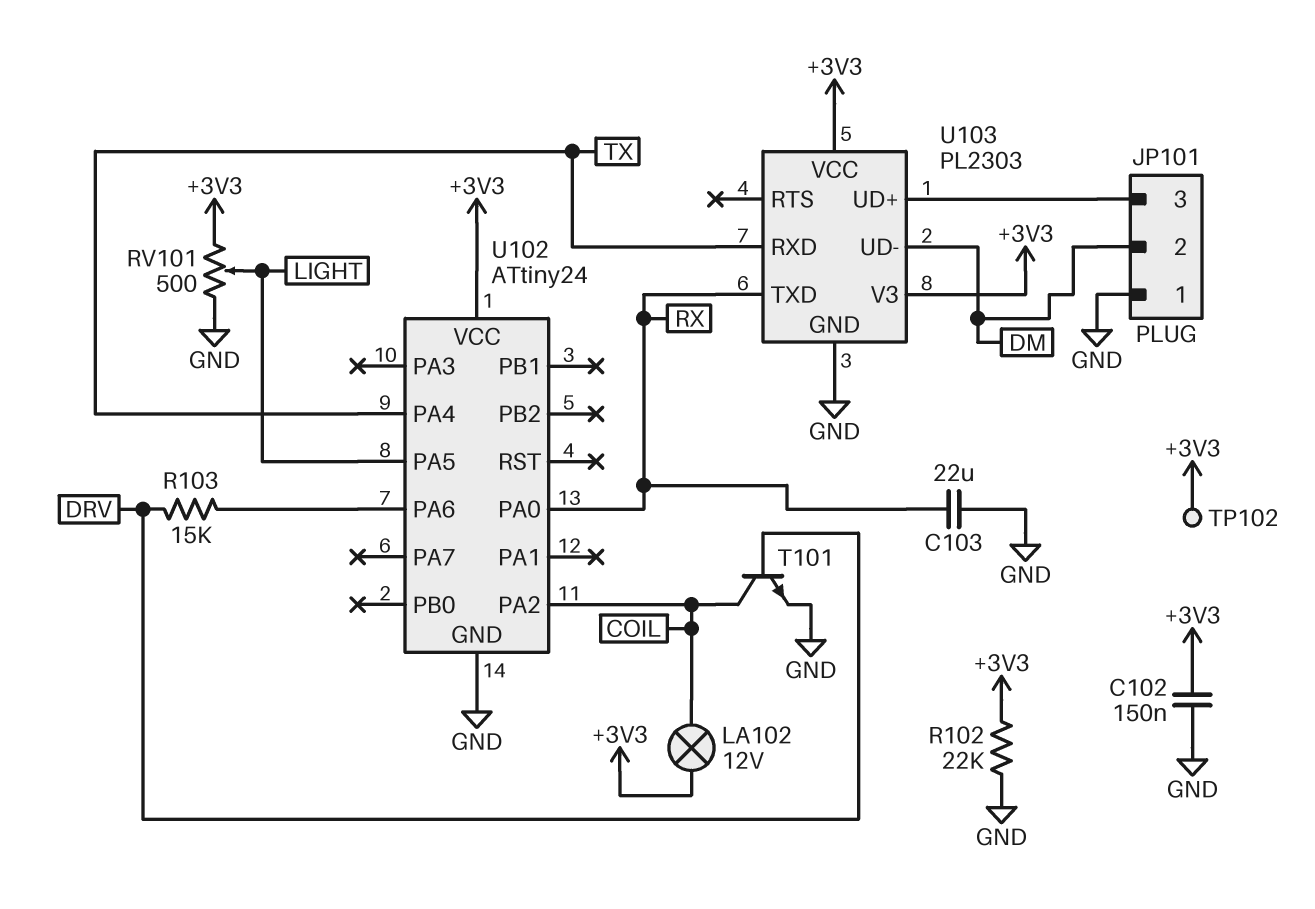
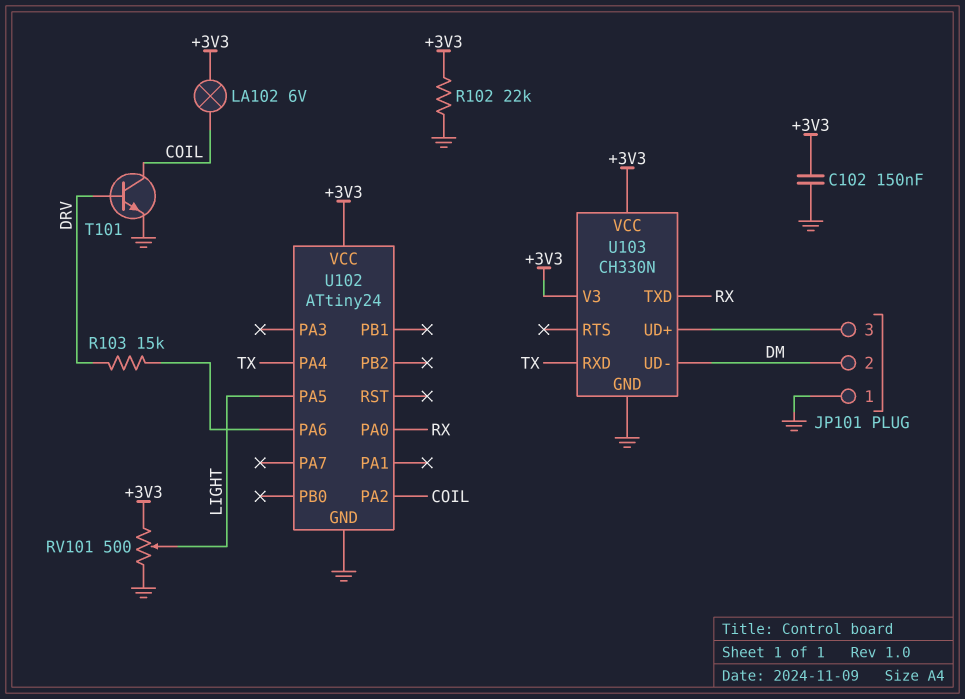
C103: 22uF (GND, RX) -> none
LA102: lamp 12V (+3V3, COIL) -> lamp 6V (+3V3, COIL)
TP102: test point (+3V3) -> none
U103: PL2303 -> CH330N

